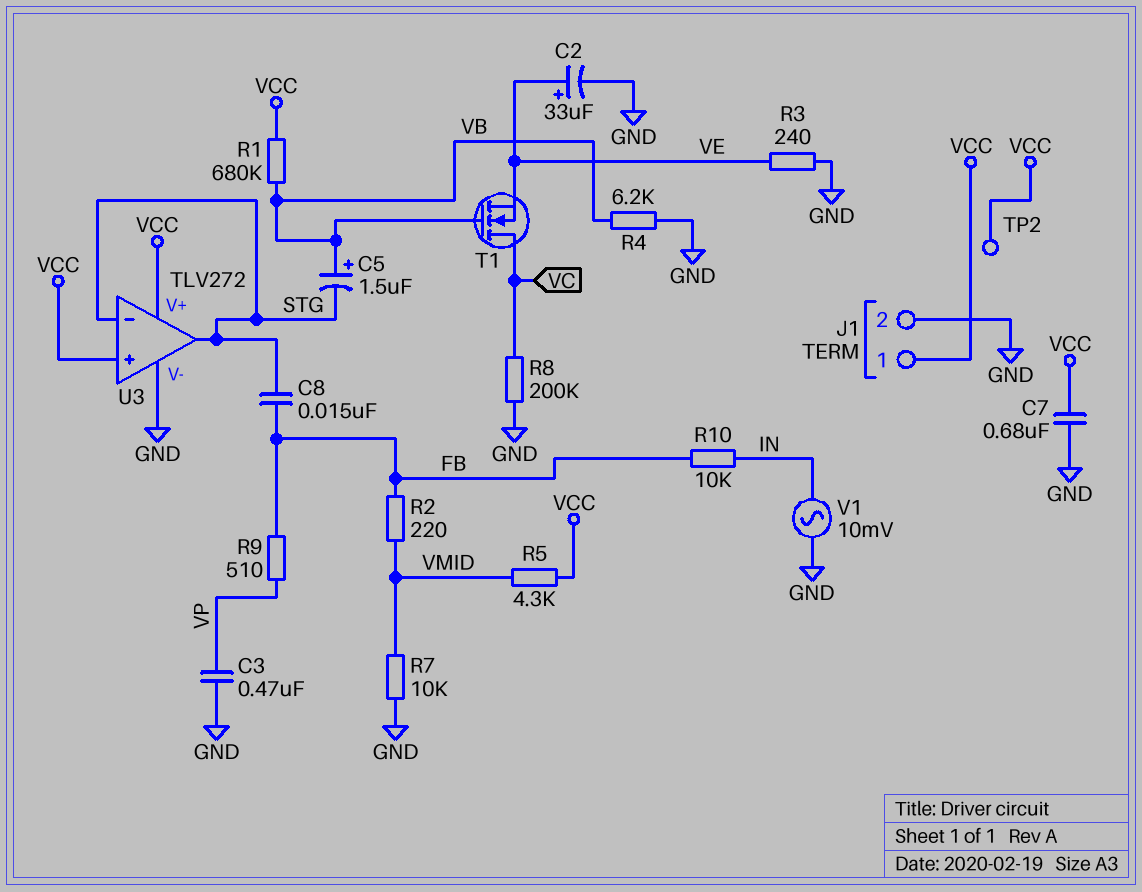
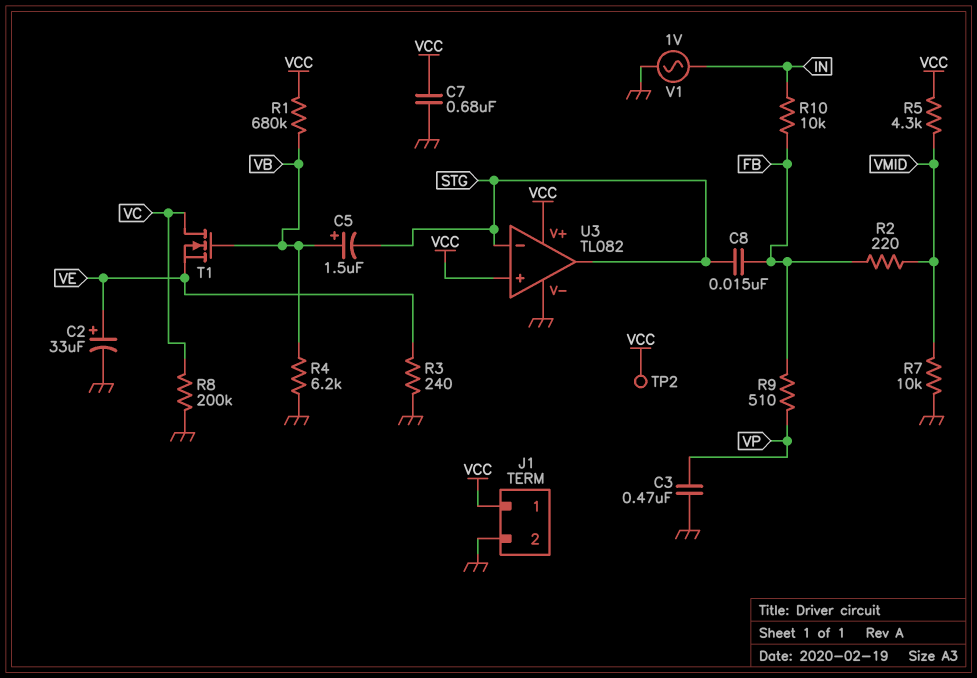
U3: TLV272 -> TL082
V1: AC 10mV (GND, IN) -> AC 1V (GND, IN)

